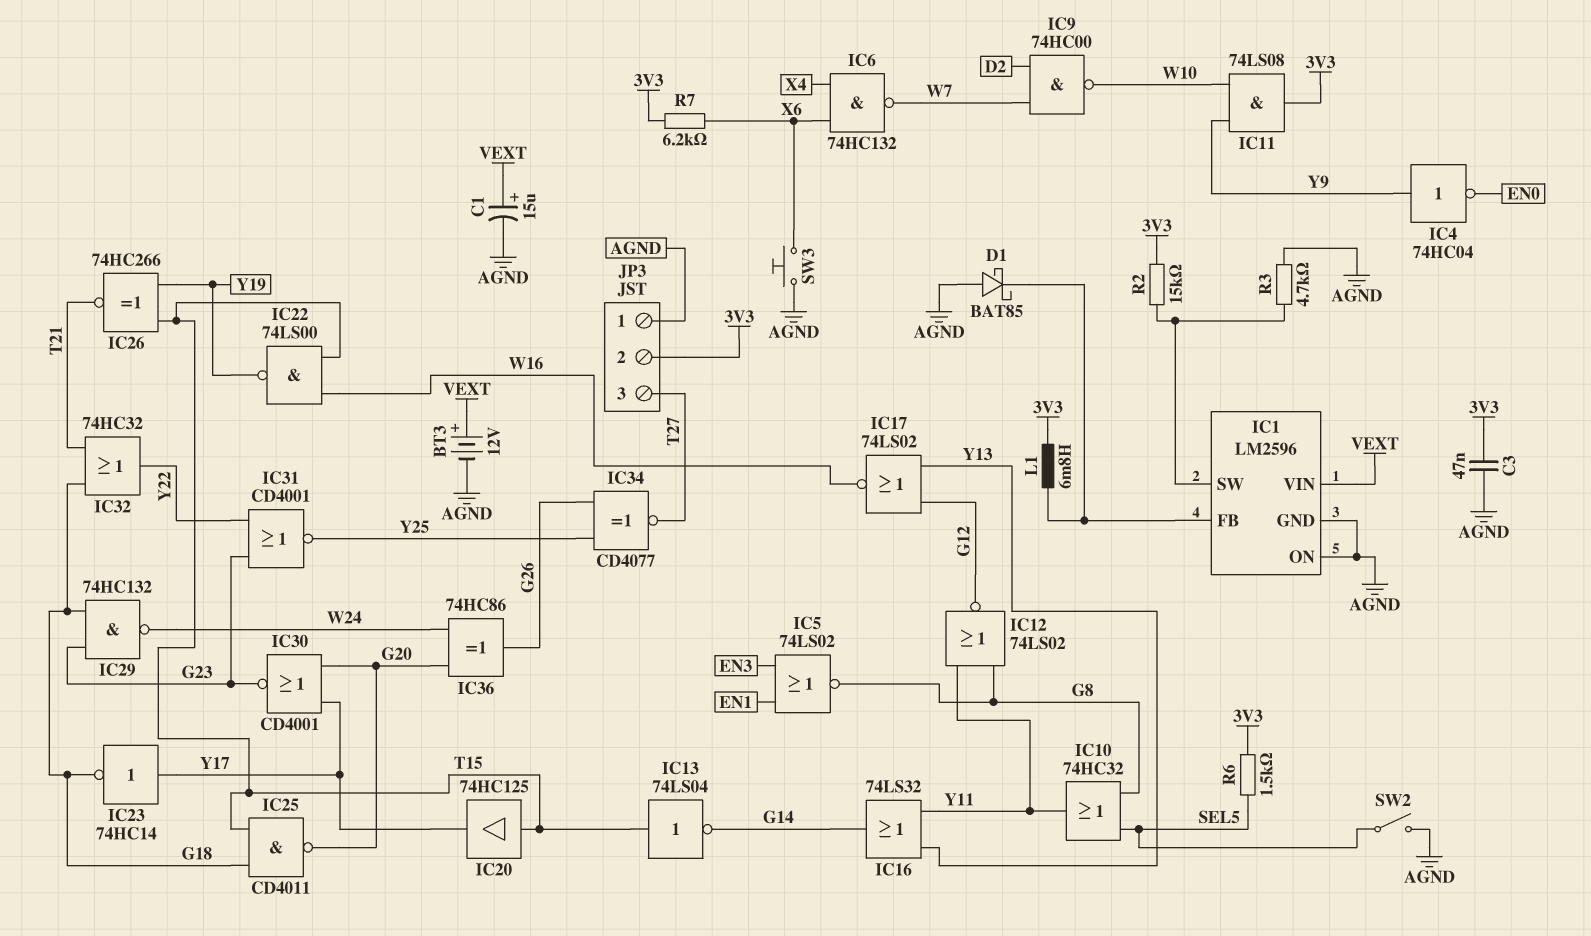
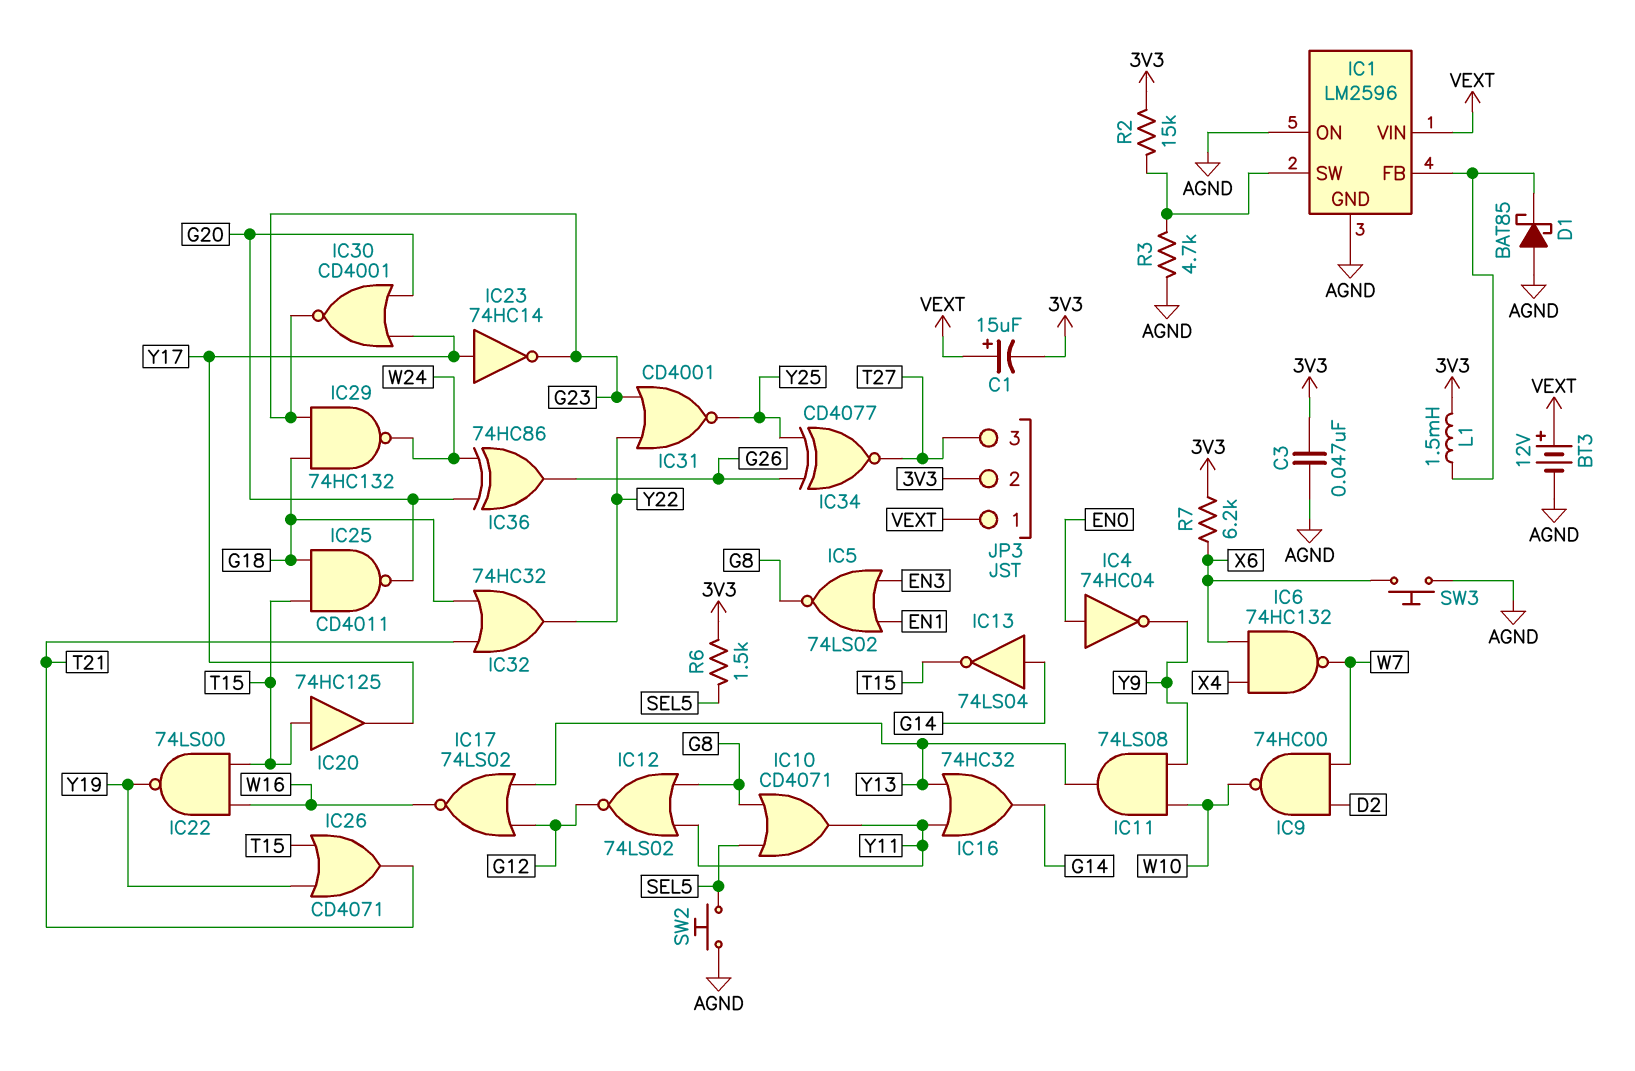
C1: 15uF (plus VEXT, minus AGND) -> 15uF (plus VEXT, minus 3V3)
IC4: NOT 74HC04 (in Y9, out EN0) -> NOT 74HC04 (in EN0, out Y9)
IC10: OR 74HC32 (in G8, in SEL5, out Y11) -> OR CD4071 (in G8, in SEL5, out Y11)
IC11: AND 74LS08 (in W10, in Y9, out 3V3) -> AND 74LS08 (in W10, in Y9, out Y13)
IC13: NOT 74LS04 (in T15, out G14) -> NOT 74LS04 (in G14, out T15)
IC16: OR 74LS32 (in Y11, in Y13, out G14) -> OR 74HC32 (in Y11, in Y13, out G14)
IC23: NOT 74HC14 (in Y17, out G18) -> NOT 74HC14 (in Y17, out G23)
IC26: XNOR 74HC266 (in T15, in Y19, out T21) -> OR CD4071 (in T15, in Y19, out T21)
JP3 pin 1: AGND -> VEXT
L1: 6.8mH (3V3, IC1/FB) -> 1.5mH (3V3, IC1/FB)
SW2: switch (AGND, SEL5) -> button (AGND, SEL5)

